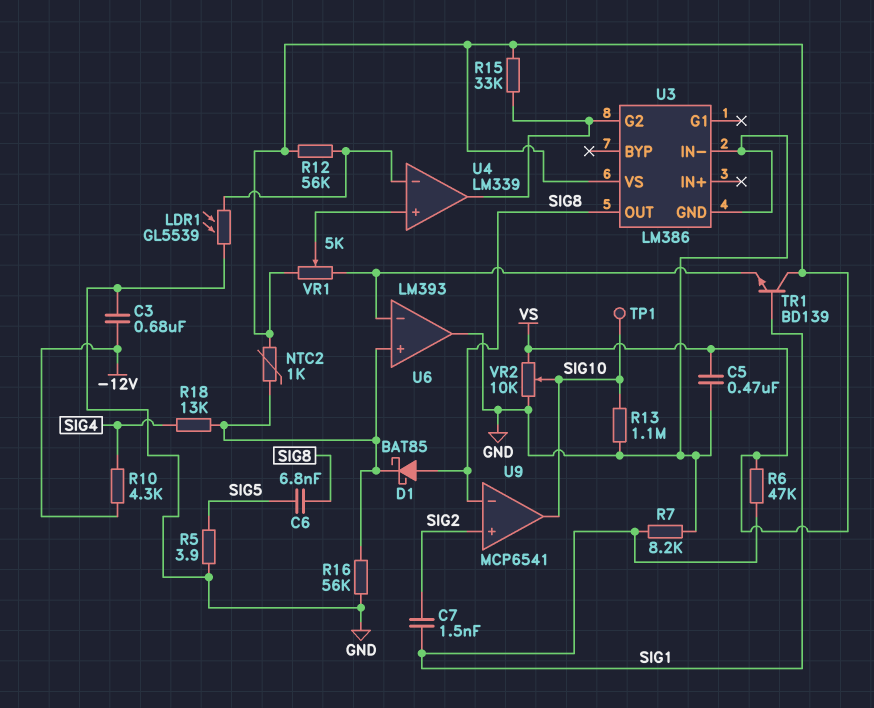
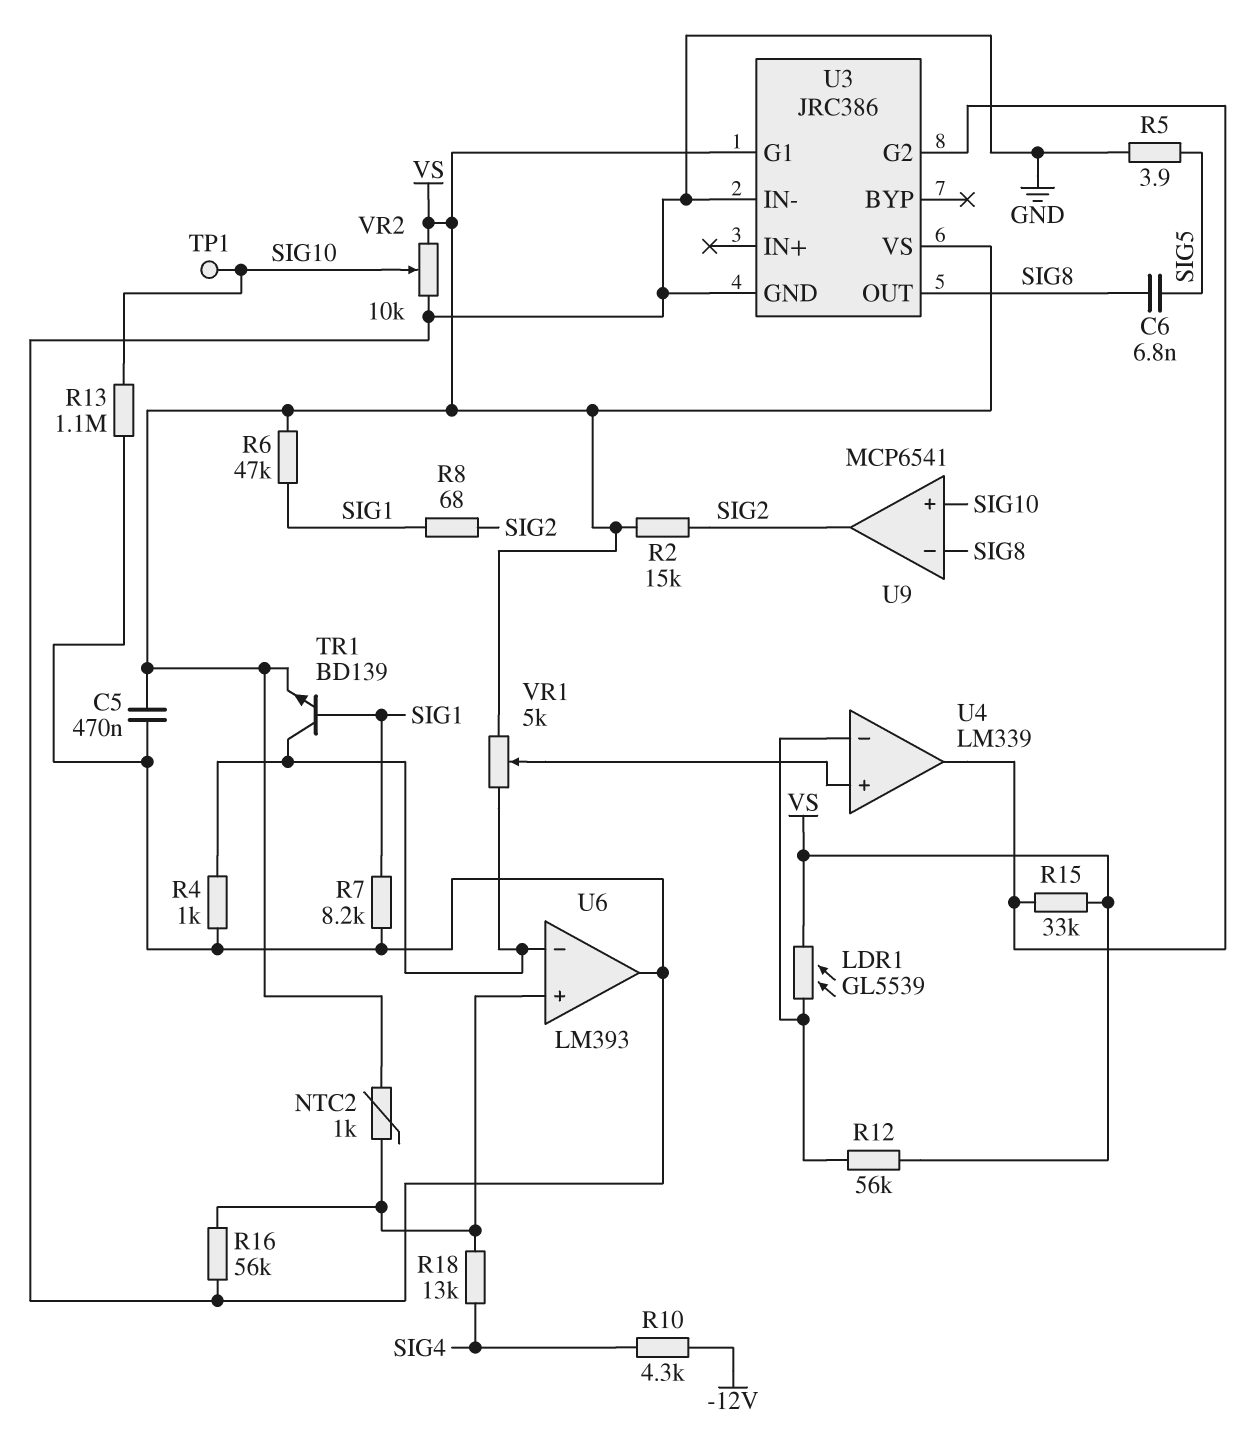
C3: 680nF (-12V, GND) -> none
C7: 1.5nF (SIG1, SIG2) -> none
D1: schottky BAT85 (A SIG8, K U6/in+) -> none
LDR1: GL5539 (GND, U4/in-) -> GL5539 (U4/in-, VS)
R2: none -> 15k (SIG2, VS)
R4: none -> 1k (GND, U6/in-)
R8: none -> 68 (SIG1, SIG2)
TR1: NPN BD139 (B SIG1, C VS, E U6/in-) -> NPN BD139 (B SIG1, C U6/in-, E VS)
U3: LM386 -> JRC386
U3 pin G1: none -> VS
U9 pin in+: SIG2 -> SIG10
U9 pin out: SIG10 -> SIG2

